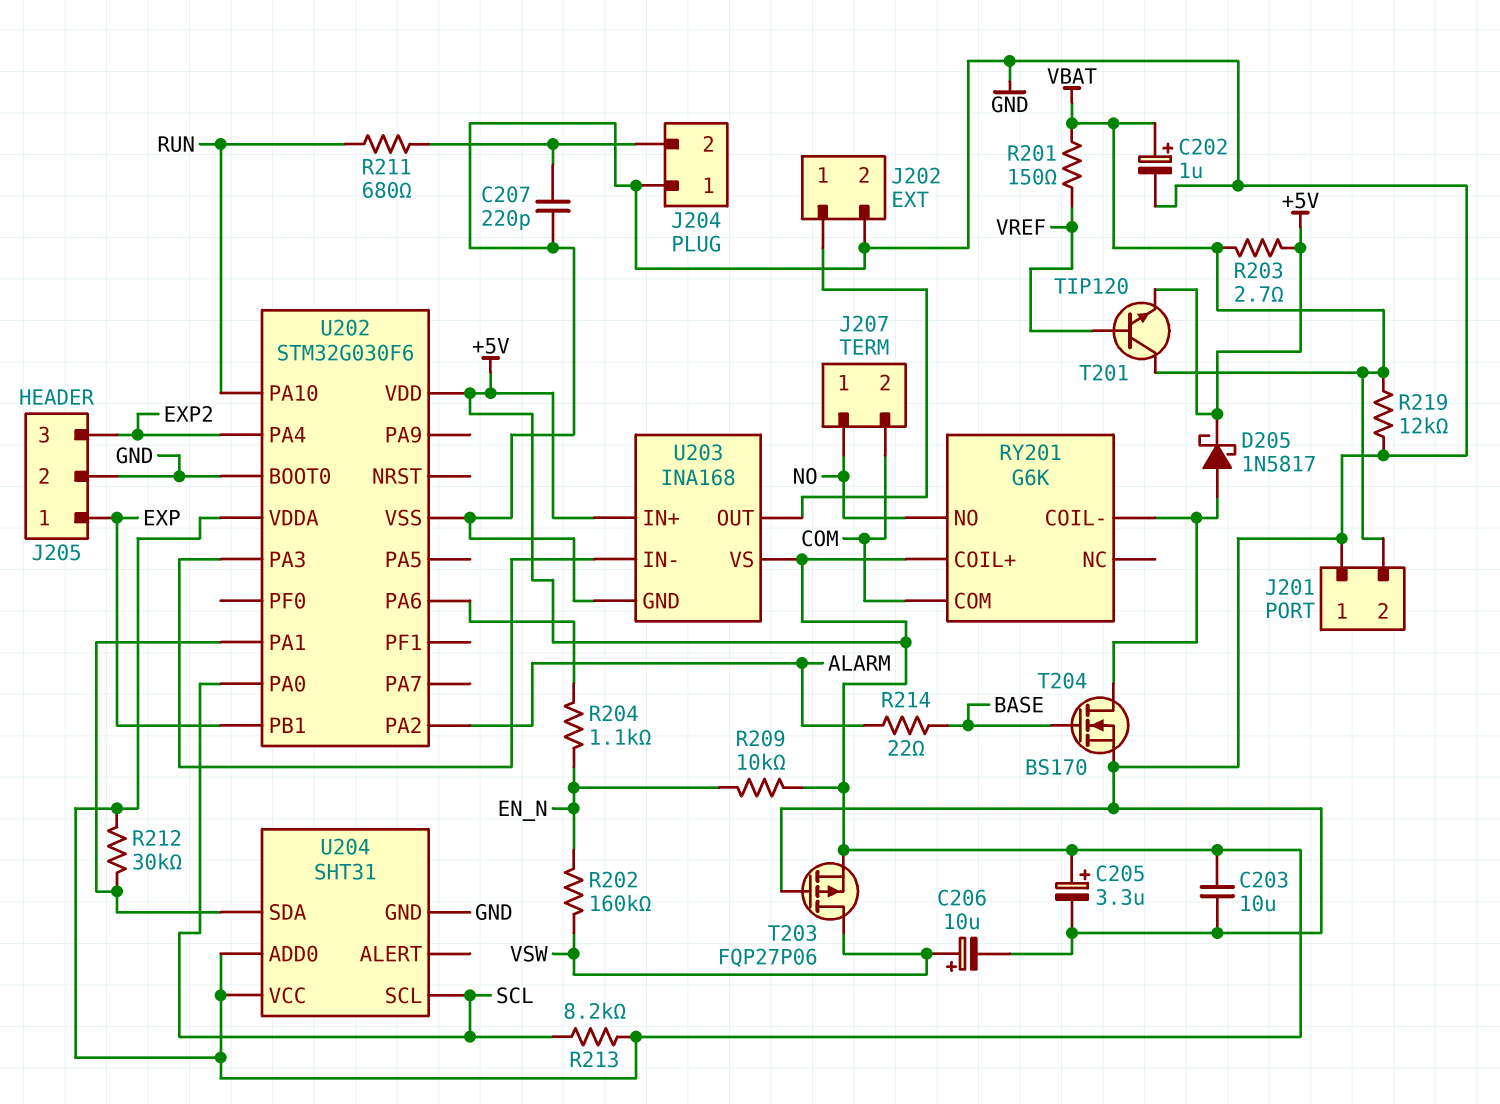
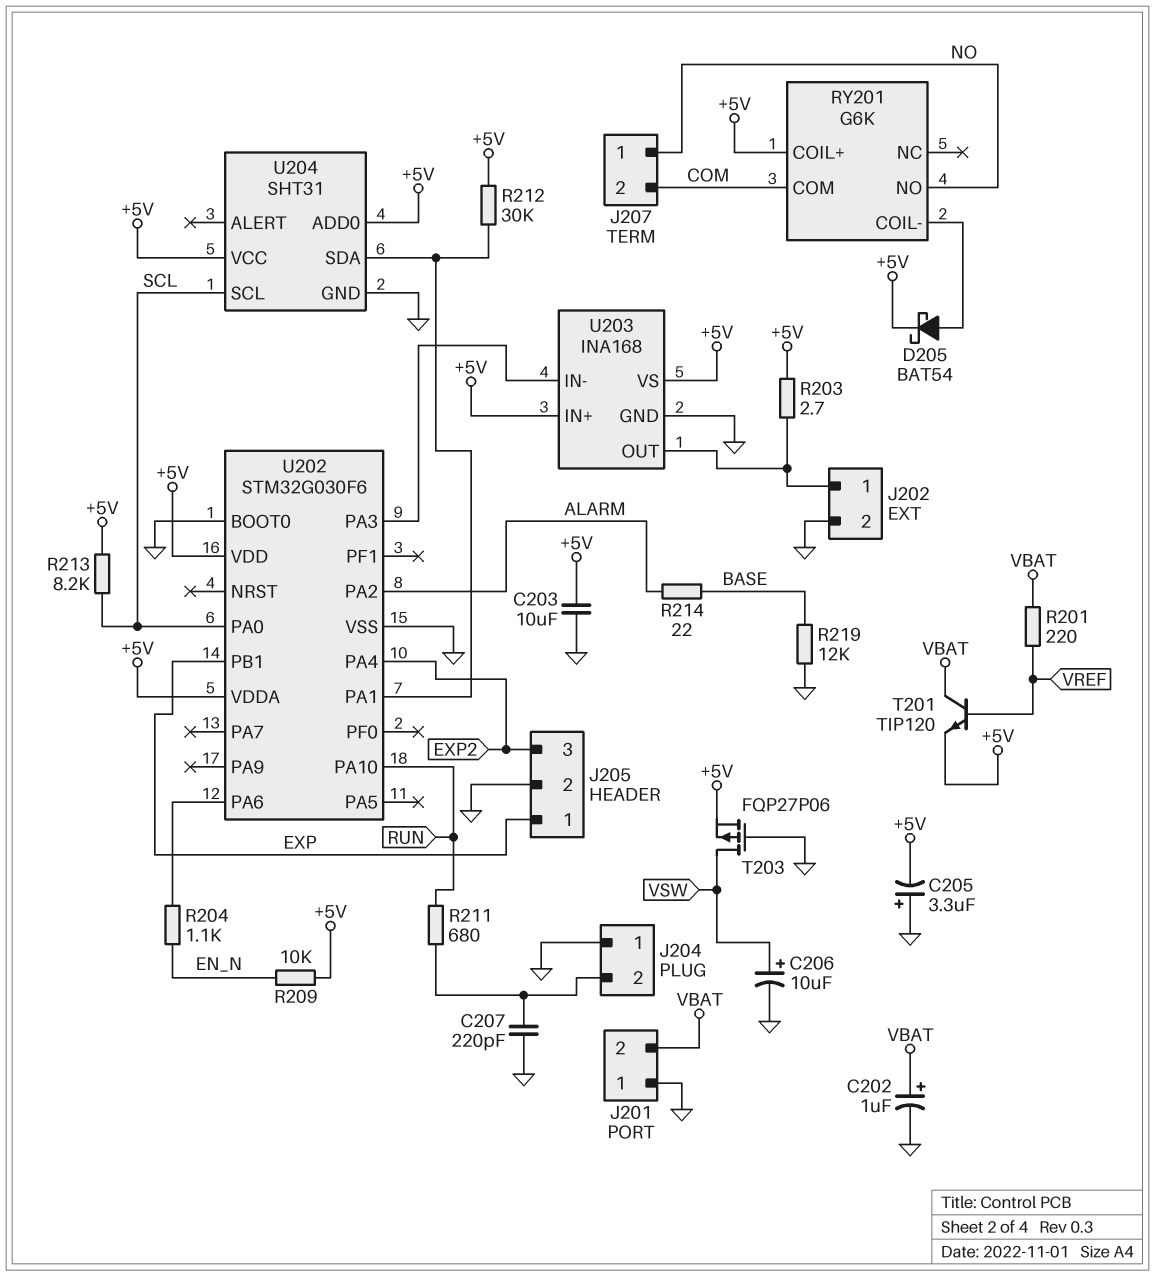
C205: 3.3uF (plus +5V, minus GND) -> 3.3uF (plus GND, minus +5V)
D205: schottky 1N5817 (A RY201/COIL-, K +5V) -> schottky BAT54 (A RY201/COIL-, K +5V)
R201: 150 (VBAT, VREF) -> 220 (VBAT, VREF)
R202: 160k (EN_N, VSW) -> none
R203: 2.7 (+5V, VBAT) -> 2.7 (+5V, J202/1)
R219: 12k (GND, VBAT) -> 12k (BASE, GND)
T204: NMOS BS170 (G BASE, D RY201/COIL-, S GND) -> none

